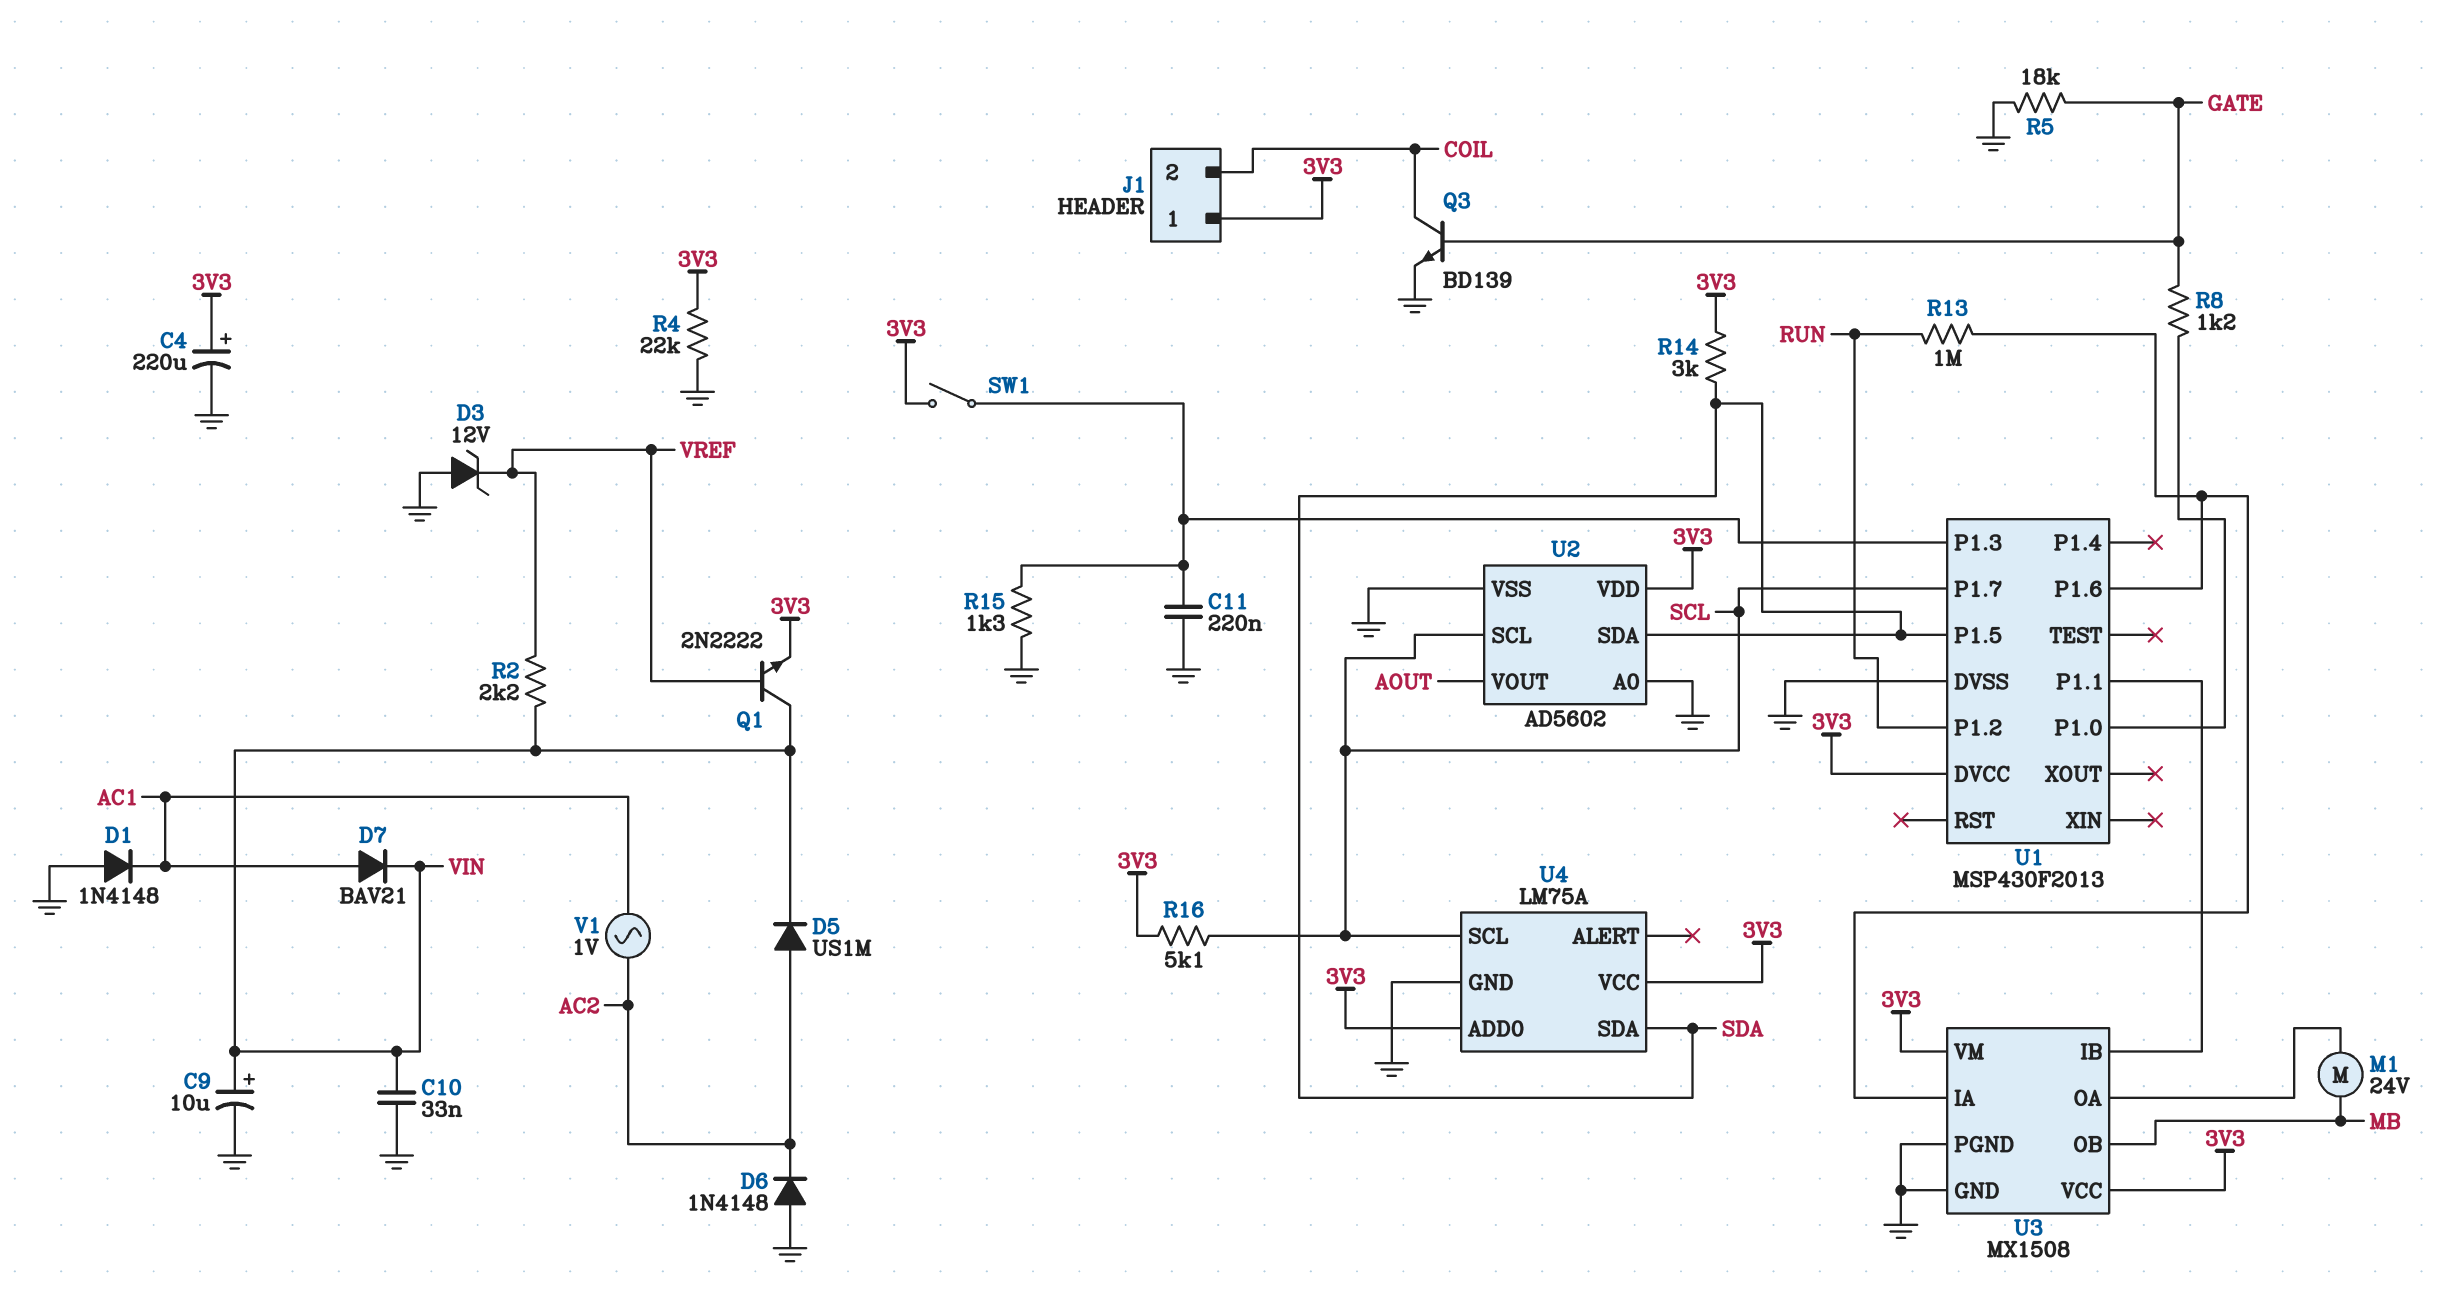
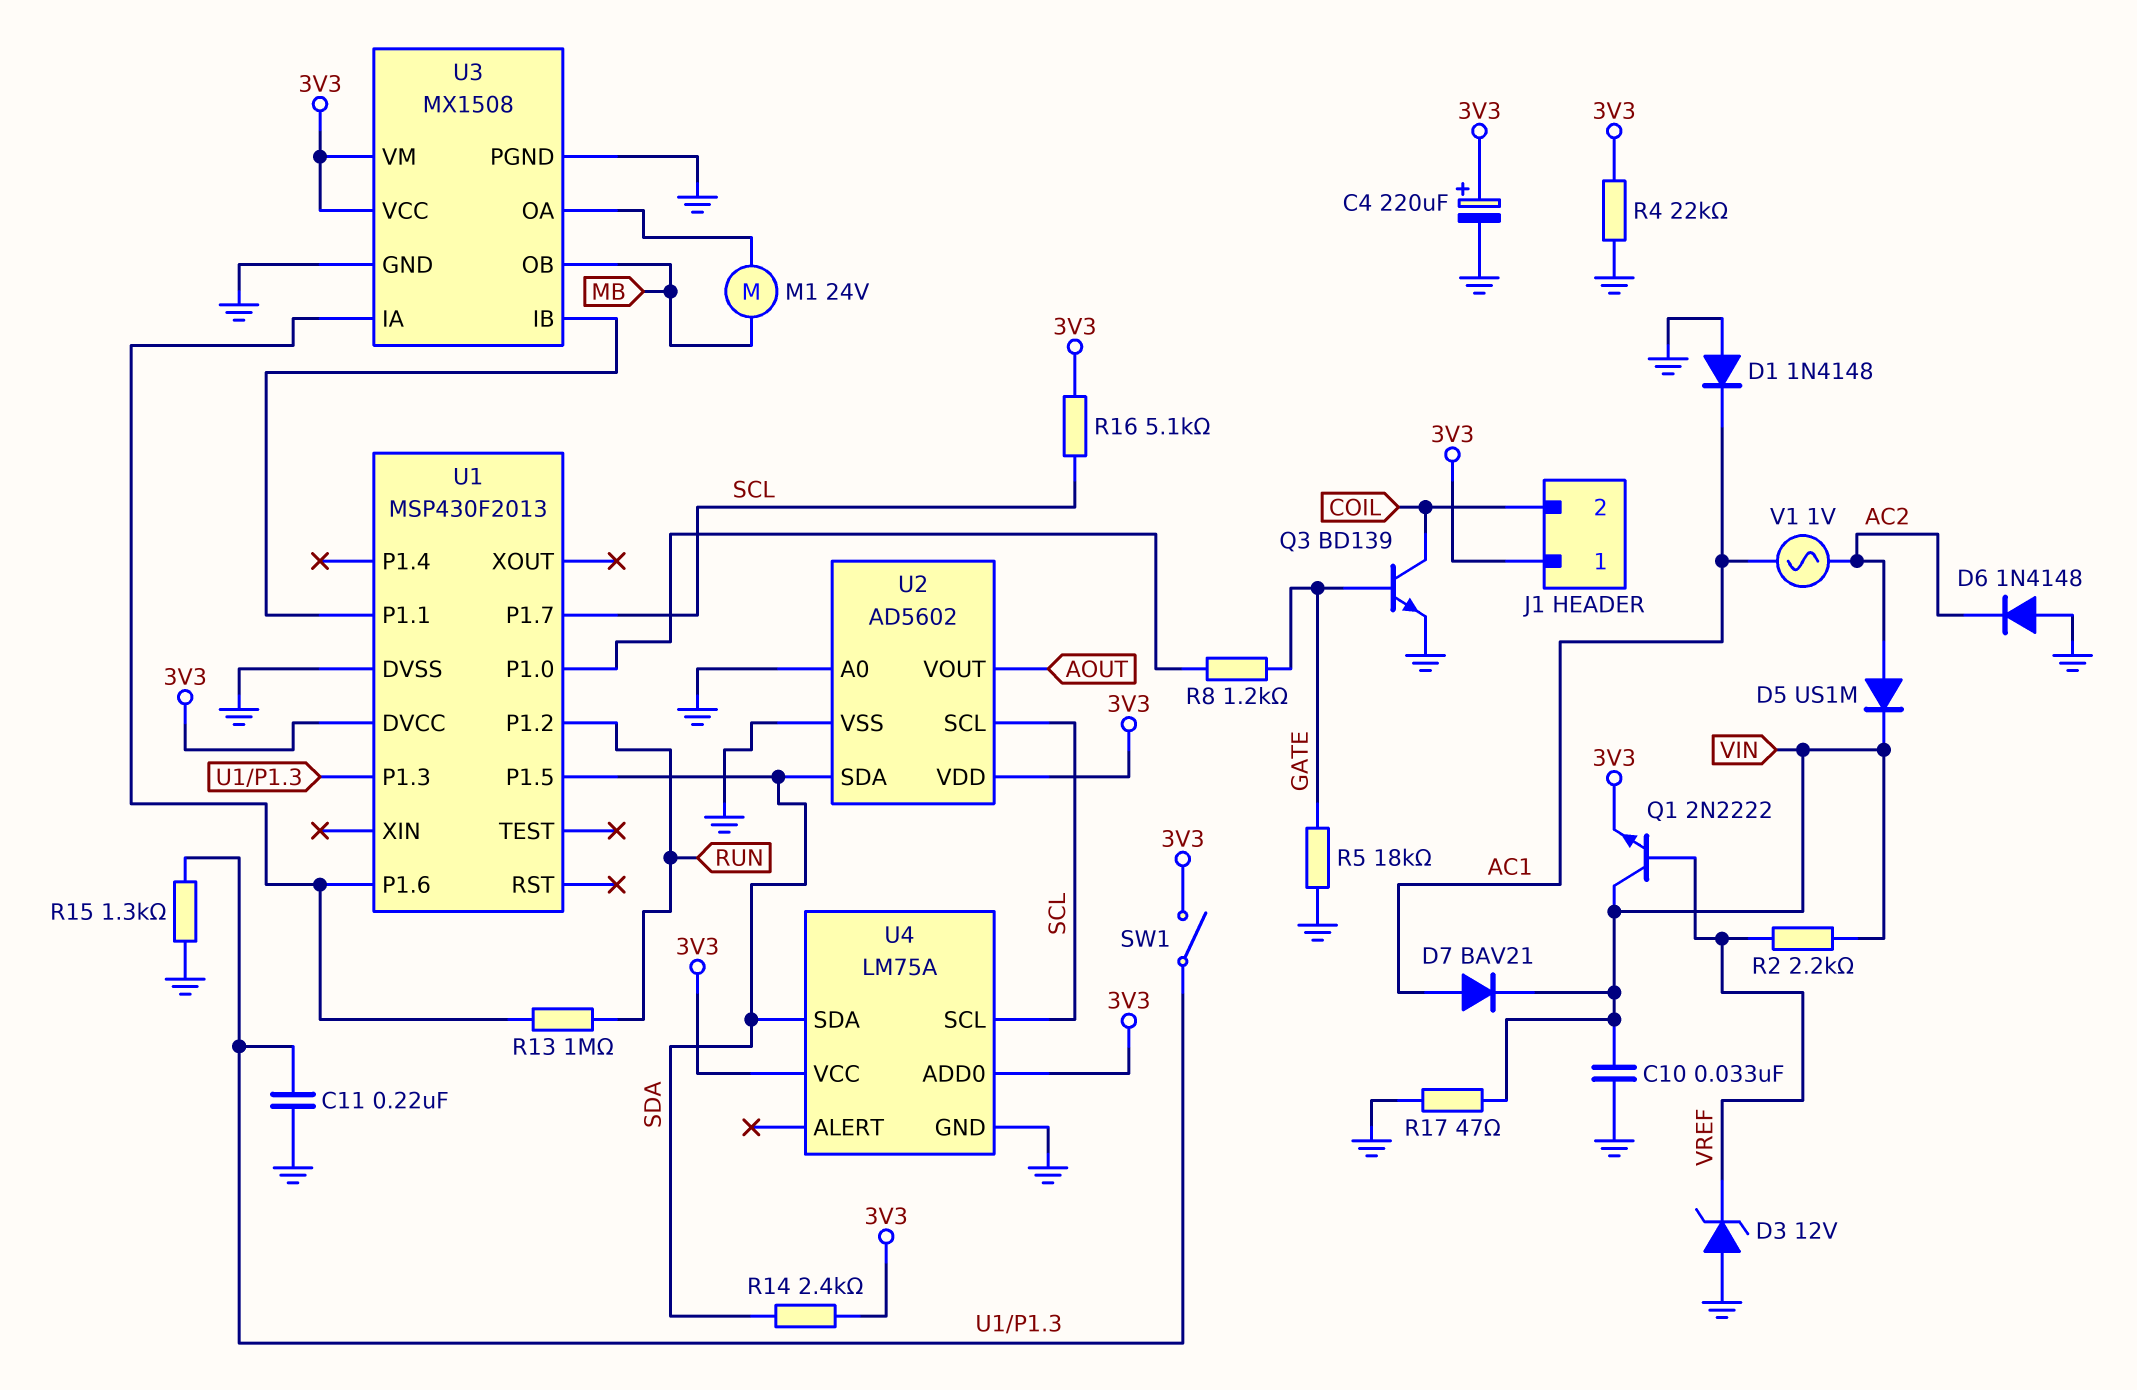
C9: 10uF (plus VIN, minus GND) -> none
R14: 3k (3V3, SDA) -> 2.4k (3V3, SDA)
R17: none -> 47 (GND, VIN)

